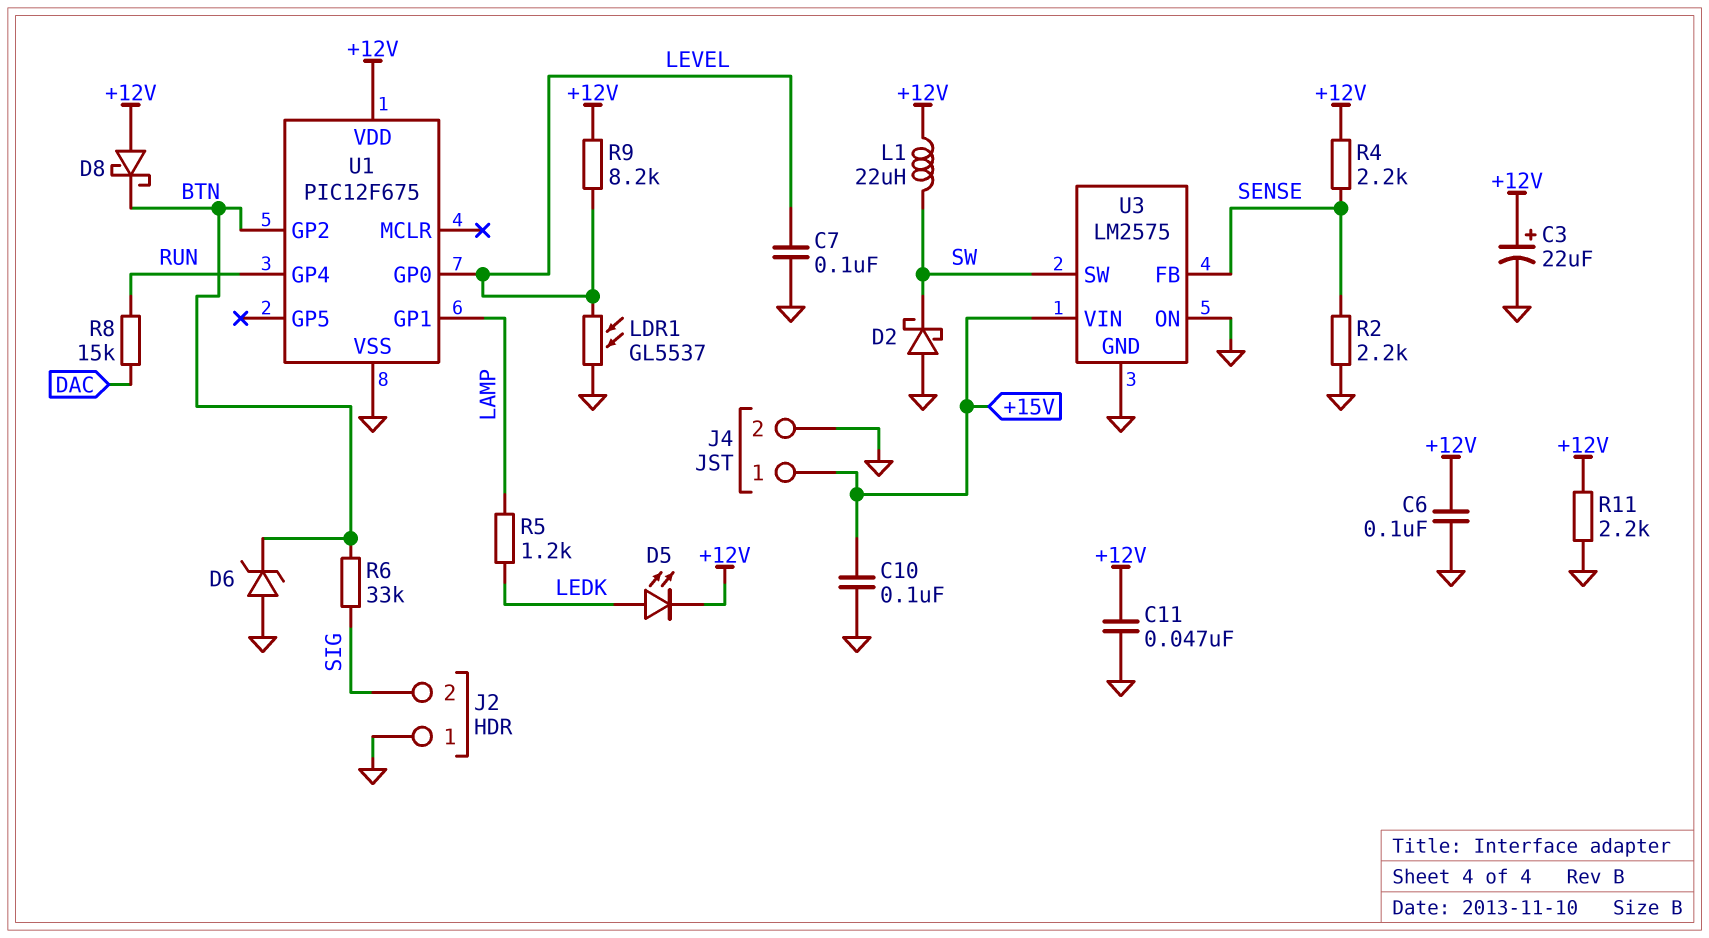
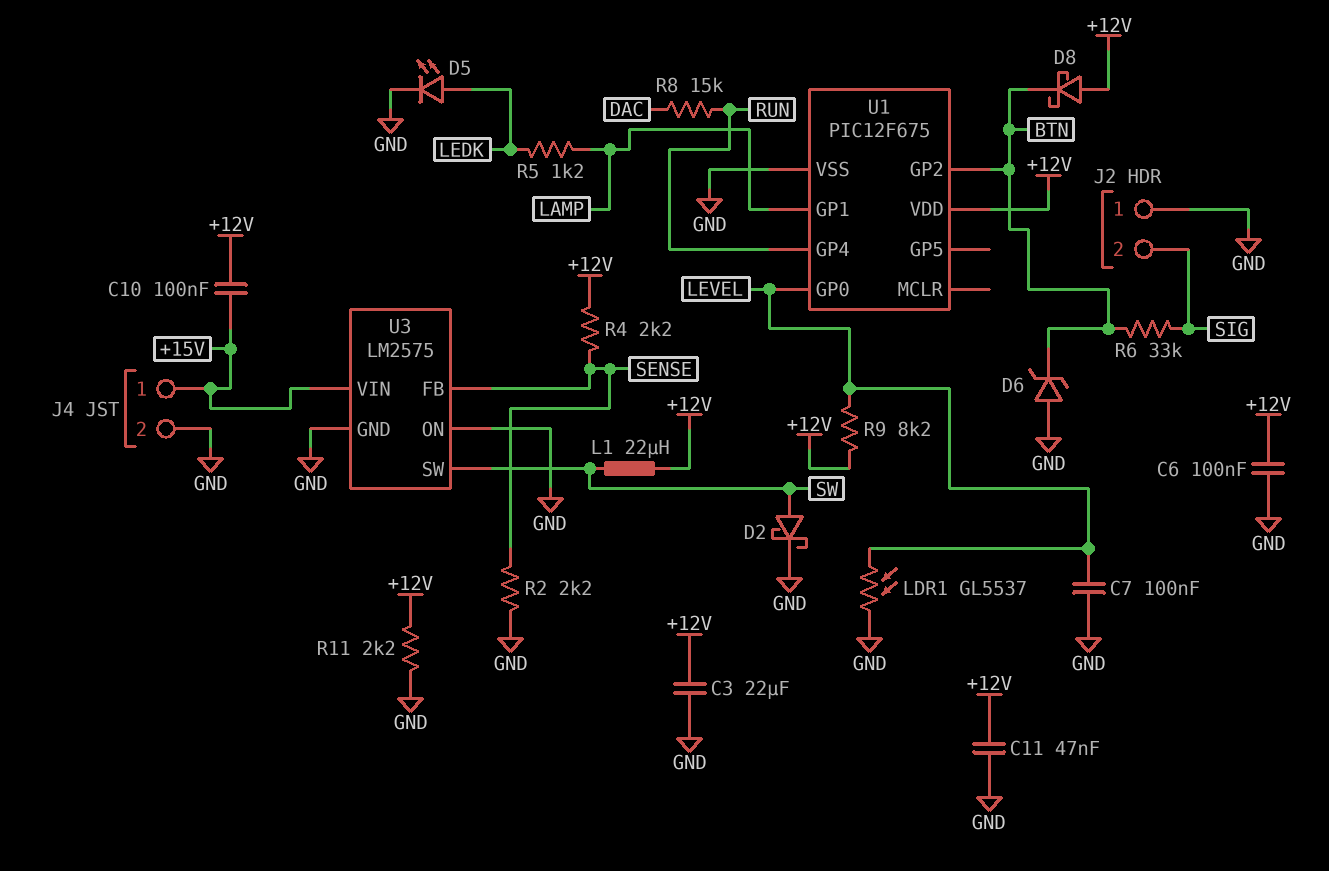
C3: 22uF (plus +12V, minus GND) -> 22uF (+12V, GND)
C10: 100nF (+15V, GND) -> 100nF (+12V, +15V)
D2: schottky (A GND, K SW) -> schottky (A SW, K GND)
D5: LED (A LEDK, K +12V) -> LED (A LEDK, K GND)

